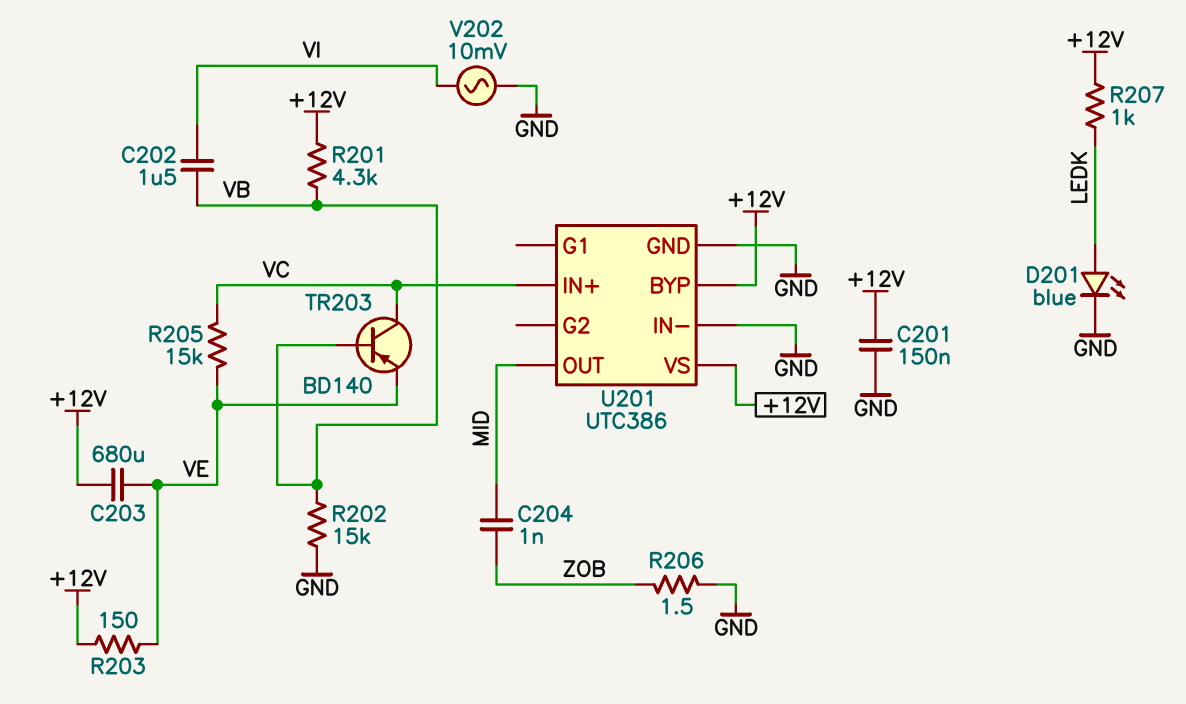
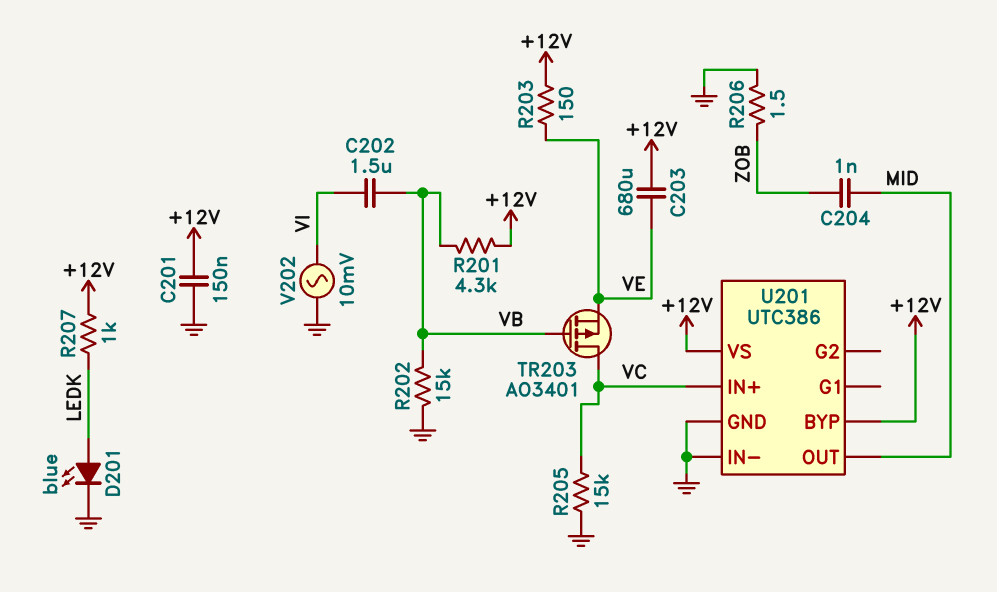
R205: 15k (VC, VE) -> 15k (GND, VC)
TR203: PNP BD140 (B VB, C VC, E VE) -> PMOS AO3401 (G VB, D VC, S VE)

